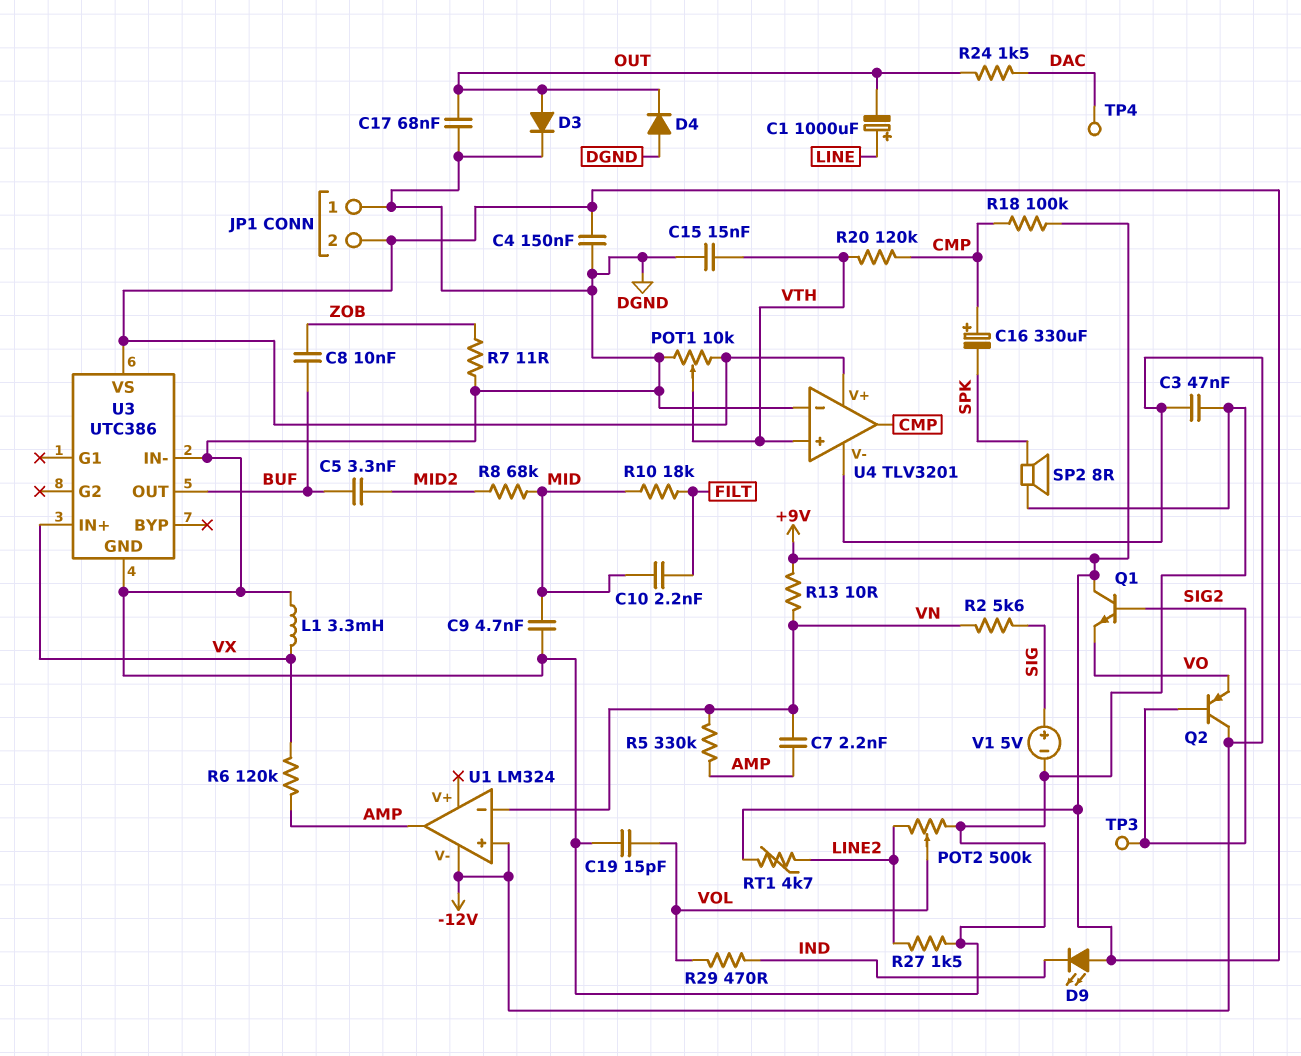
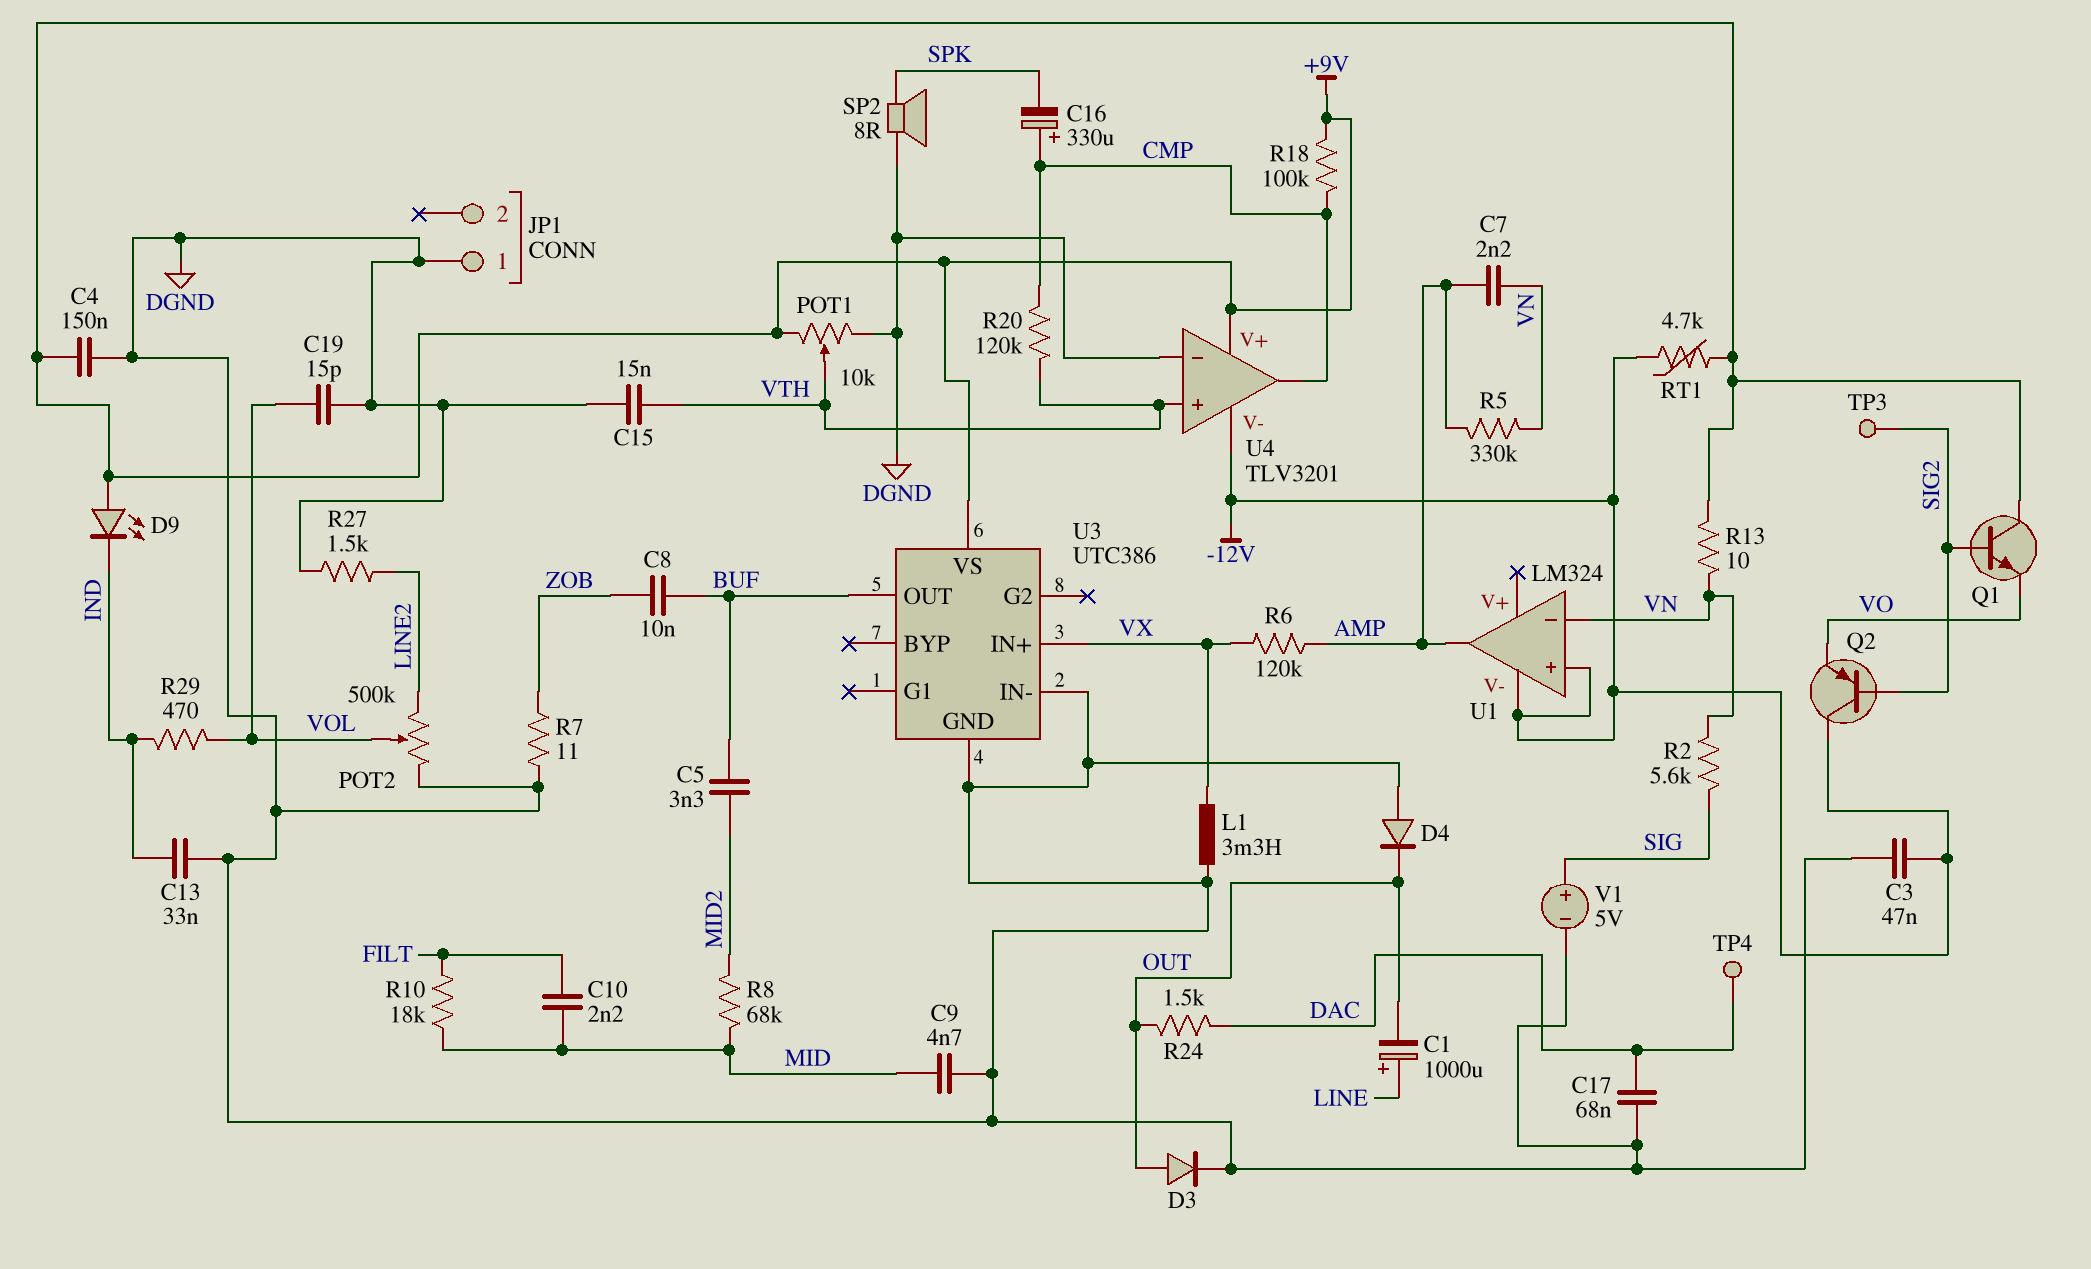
C13: none -> 33nF (DGND, IND)
C17: 68nF (DGND, OUT) -> 68nF (DAC, DGND)
JP1 pin 2: +9V -> none
RT1: 4.7k (+9V, LINE2) -> 4.7k (+9V, -12V)

